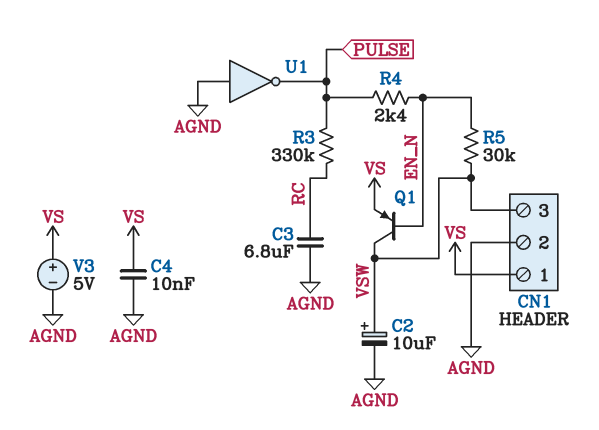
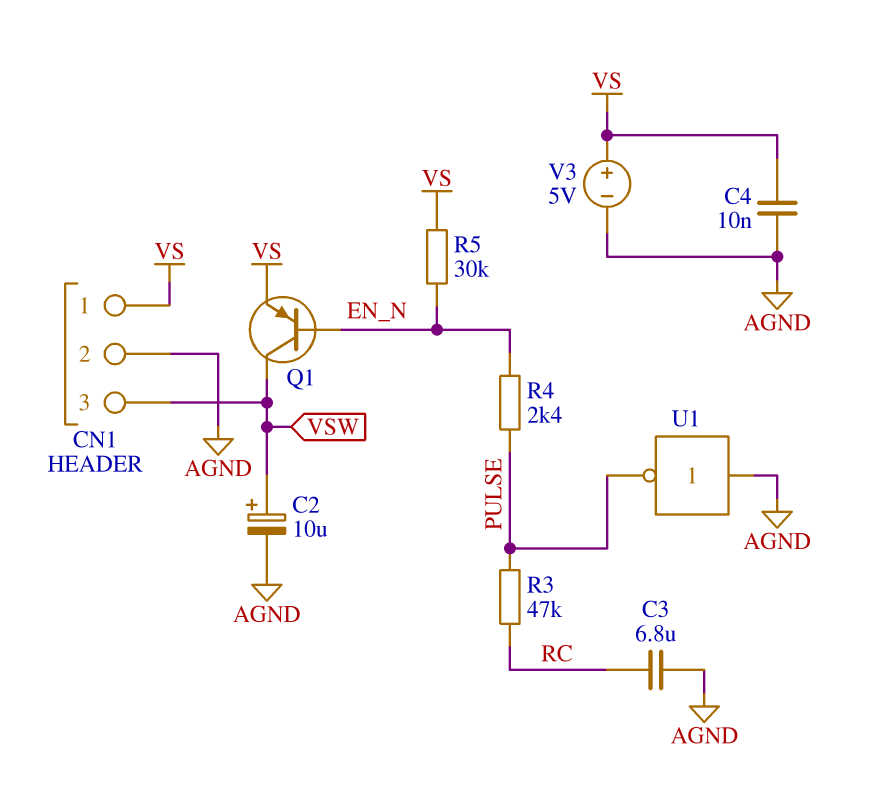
R3: 330k (PULSE, RC) -> 47k (PULSE, RC)
R5: 30k (EN_N, VSW) -> 30k (EN_N, VS)

